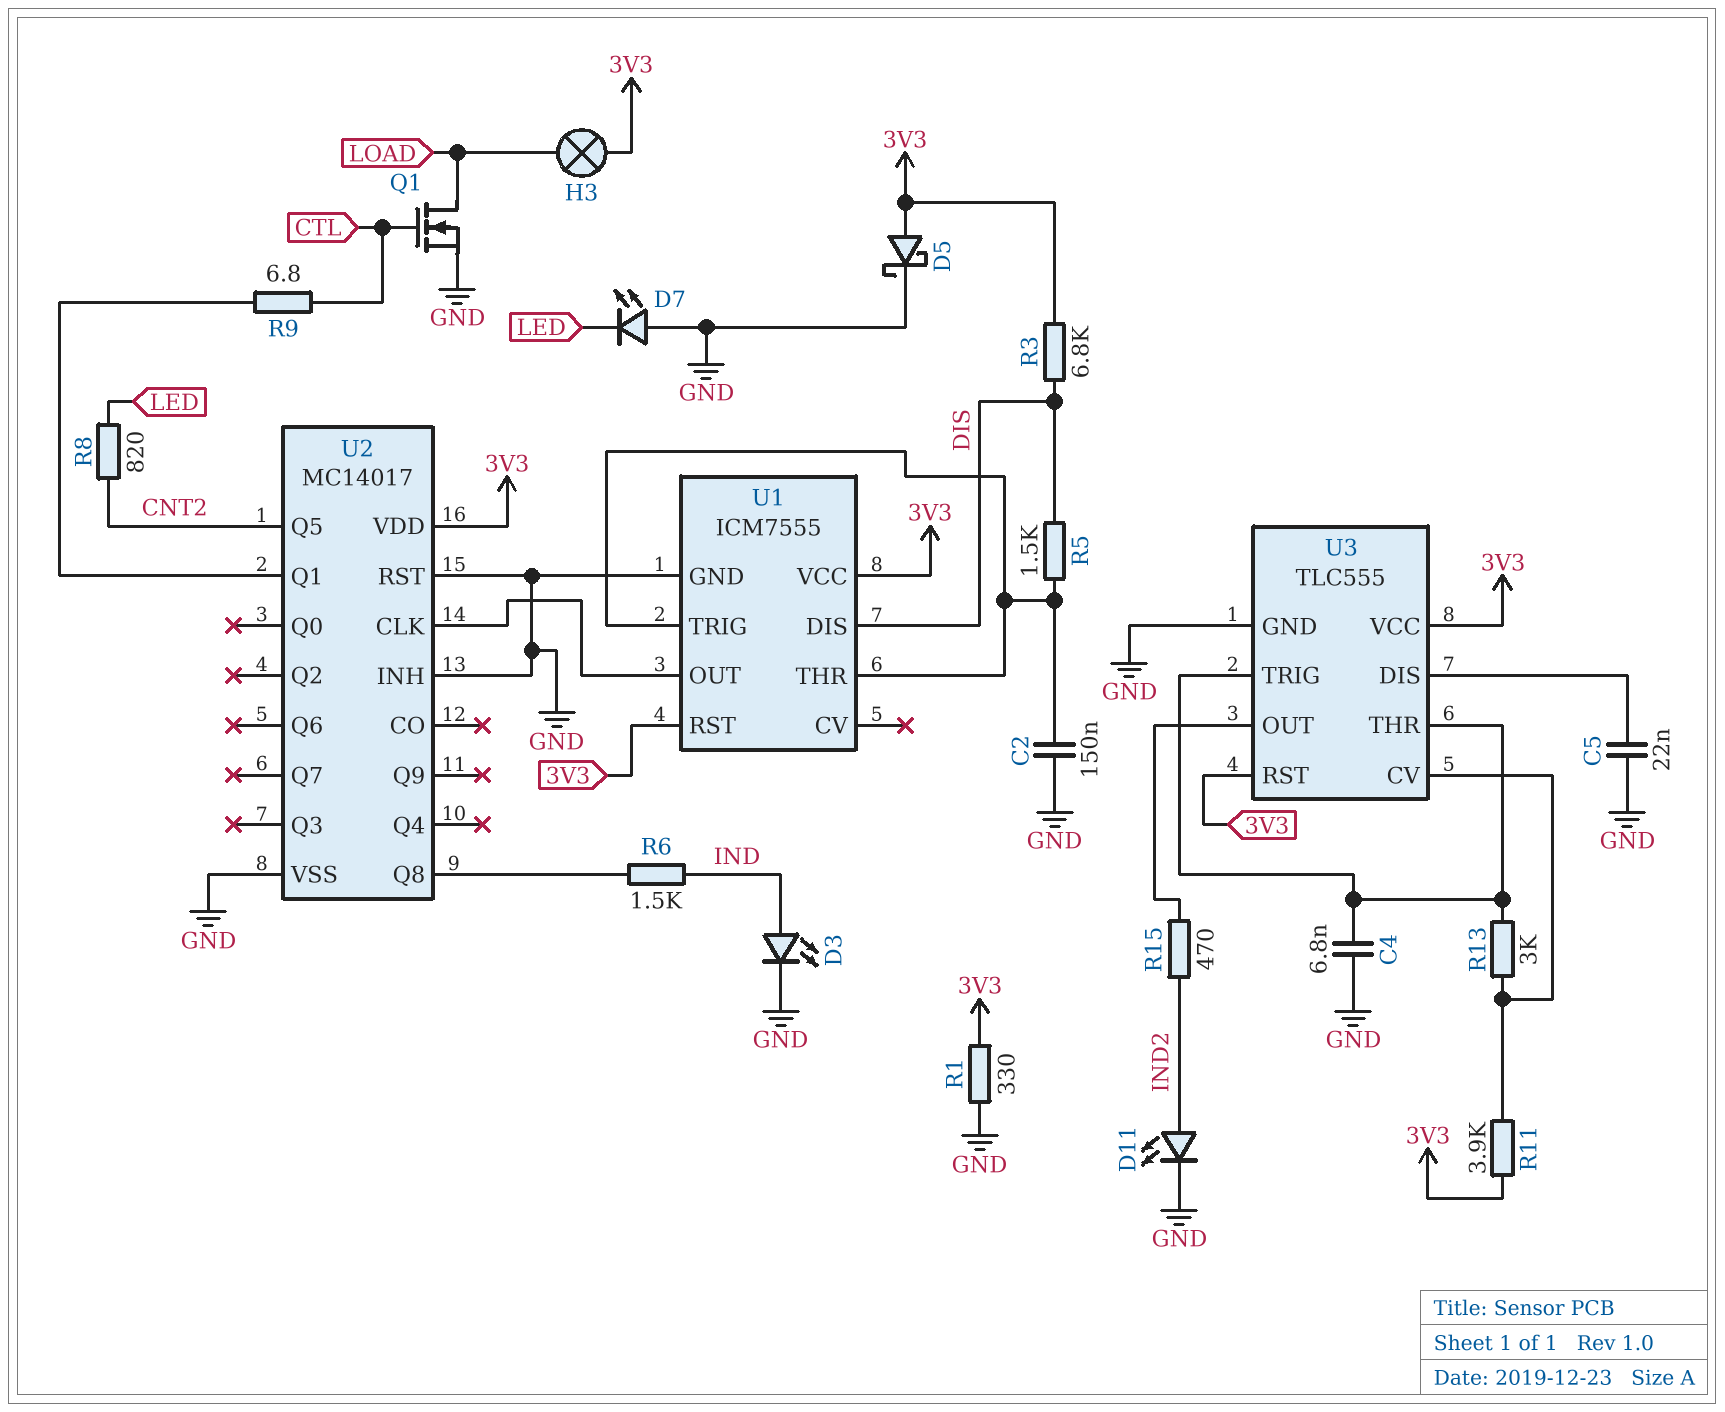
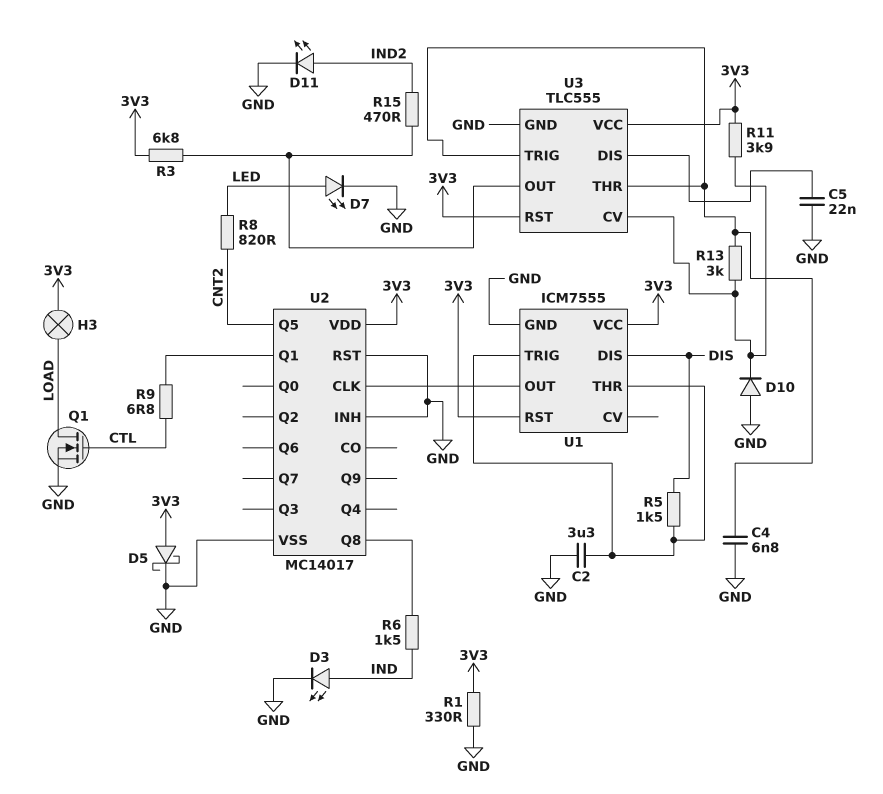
C2: 150nF (GND, U1/THR) -> 3.3uF (GND, U1/THR)
D7: LED (A GND, K LED) -> LED (A LED, K GND)
D10: none -> diode (A GND, K U3/CV)
R3: 6.8k (3V3, DIS) -> 6.8k (3V3, U3/OUT)

